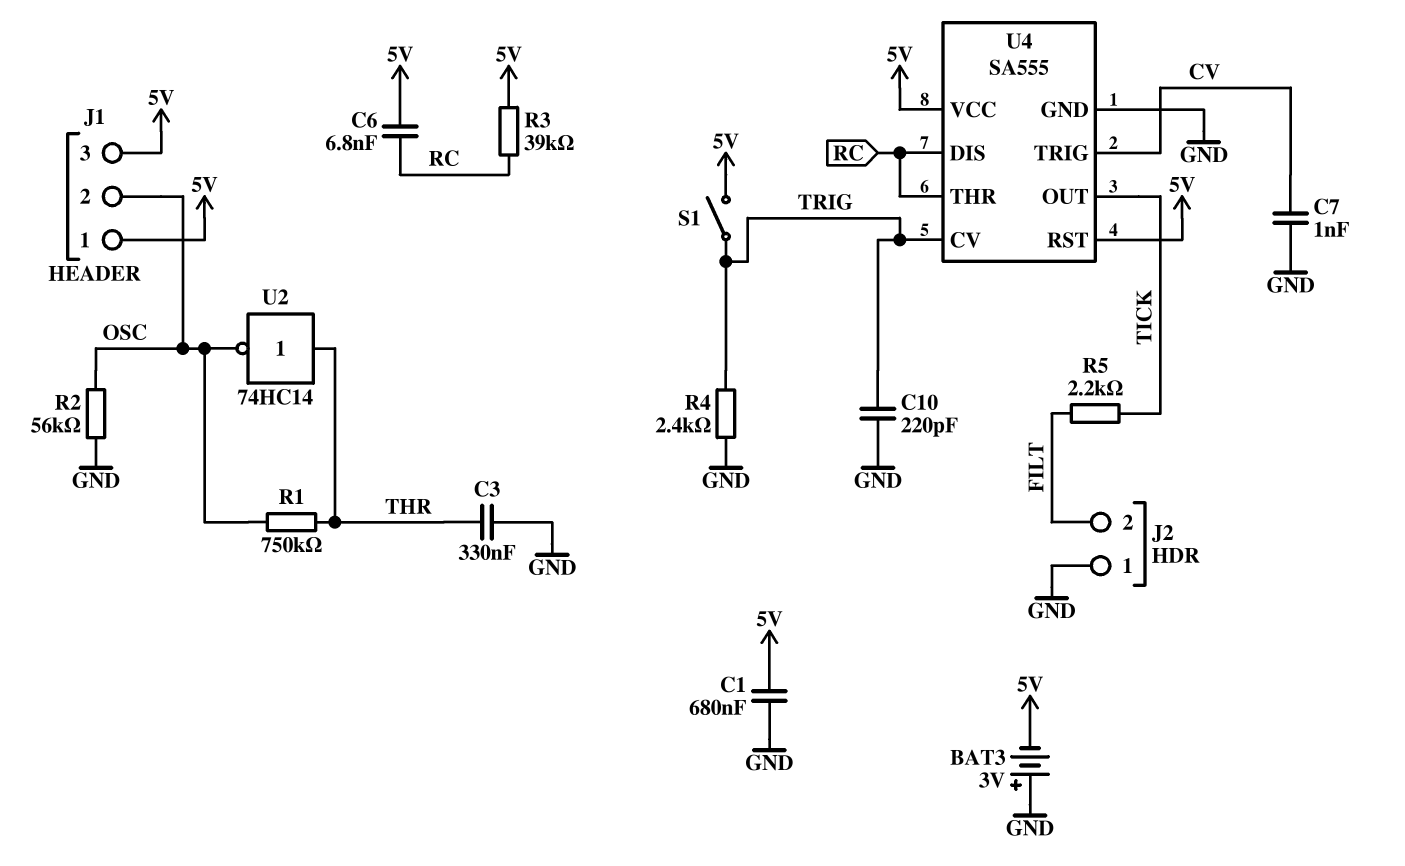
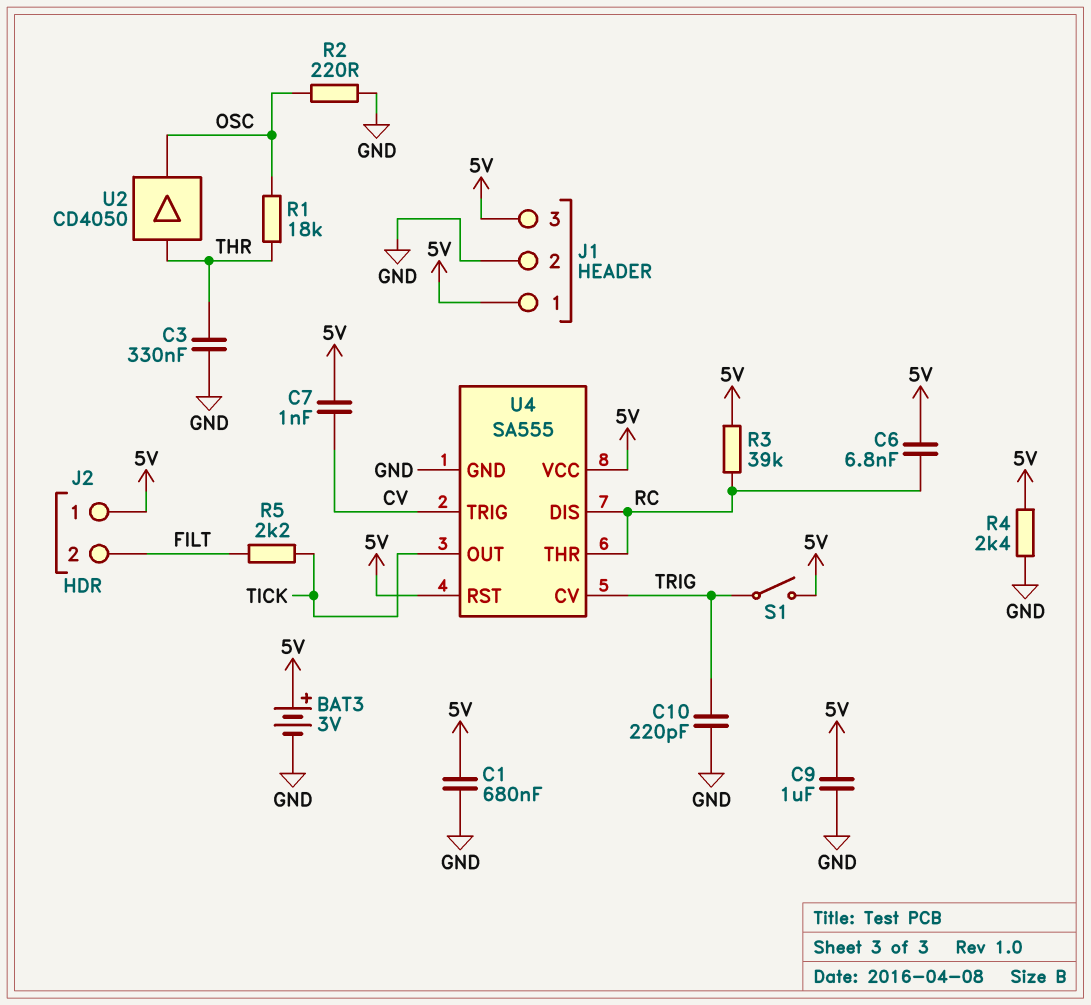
BAT3: 3V (plus GND, minus 5V) -> 3V (plus 5V, minus GND)
C7: 1nF (CV, GND) -> 1nF (5V, CV)
C9: none -> 1uF (5V, GND)
J1 pin 2: OSC -> GND
J2 pin 1: GND -> 5V
R1: 750k (OSC, THR) -> 18k (OSC, THR)
R2: 56k (GND, OSC) -> 220 (GND, OSC)
R4: 2.4k (GND, TRIG) -> 2.4k (5V, GND)
U2: NOT 74HC14 (in THR, out OSC) -> buffer CD4050 (in THR, out OSC)

